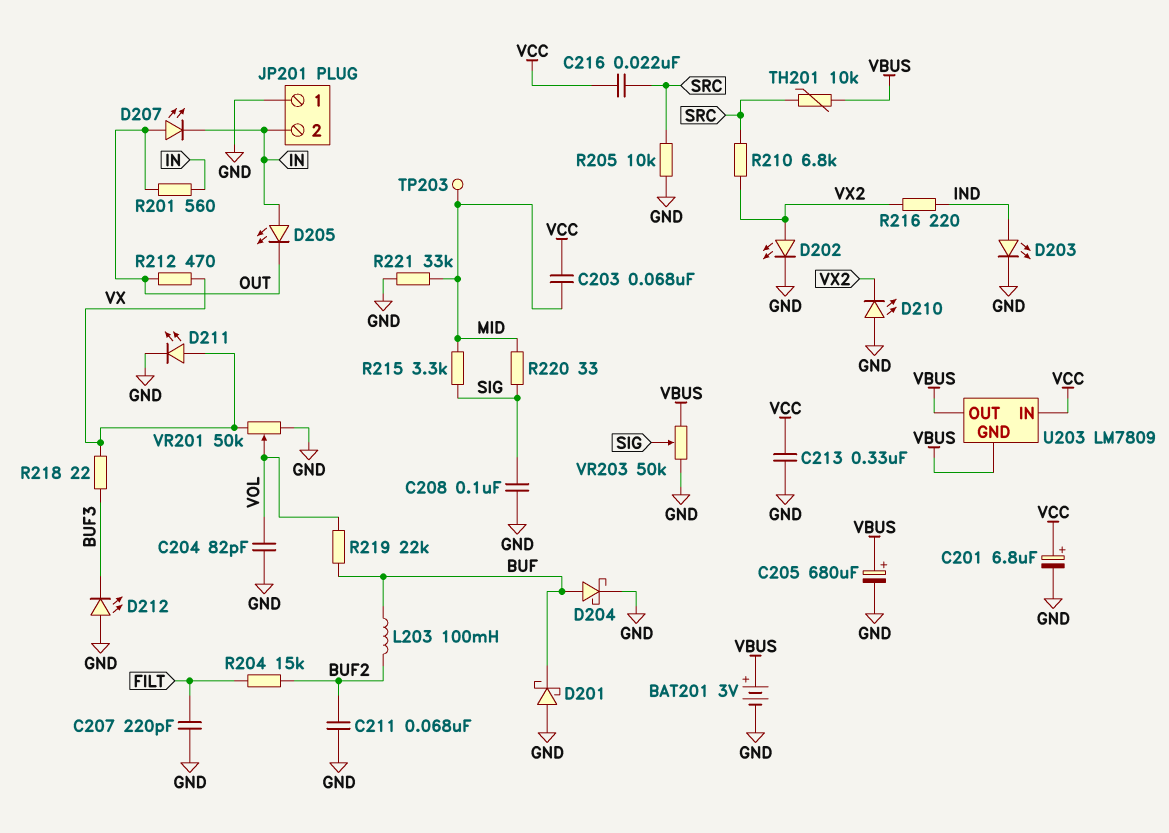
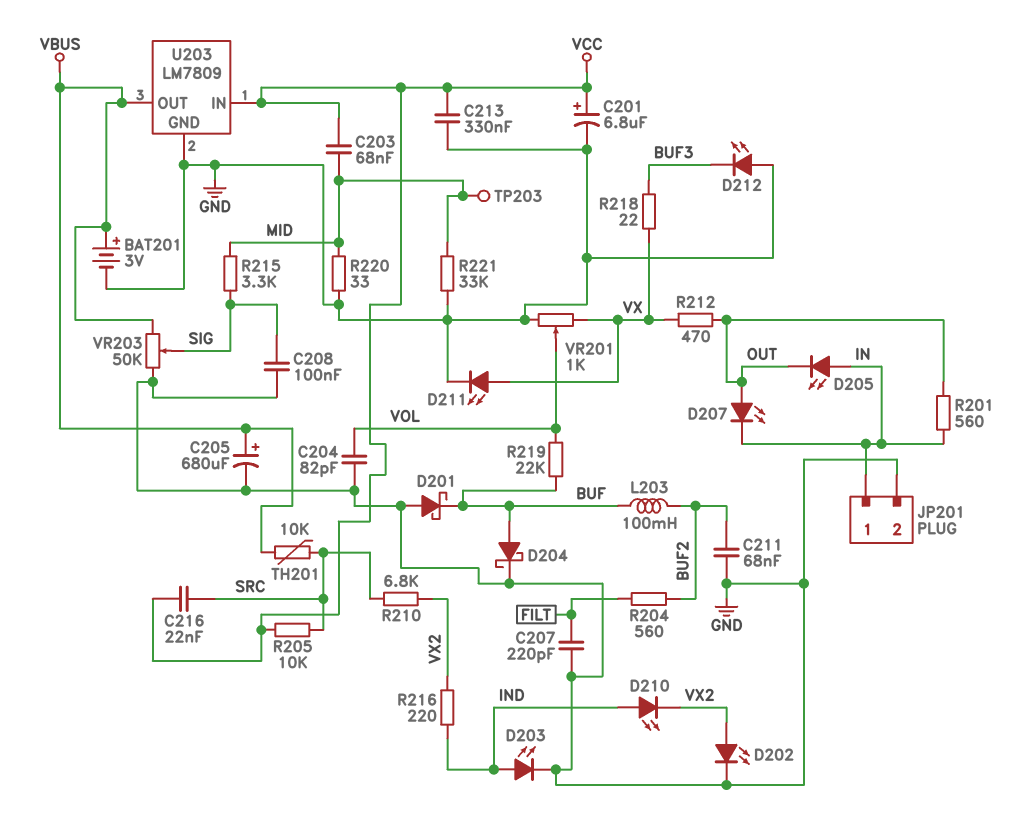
D210: LED (A GND, K VX2) -> LED (A IND, K VX2)
JP201 pin 1: GND -> IN
JP201 pin 2: IN -> GND
R204: 15k (BUF2, FILT) -> 560 (BUF2, FILT)
R205: 10k (GND, SRC) -> 10k (SRC, VCC)
R220: 33 (MID, SIG) -> 33 (GND, MID)
U203 pin GND: VBUS -> GND
VR201: 50k (GND, VX, wiper VOL) -> 1k (GND, VX, wiper VOL)

